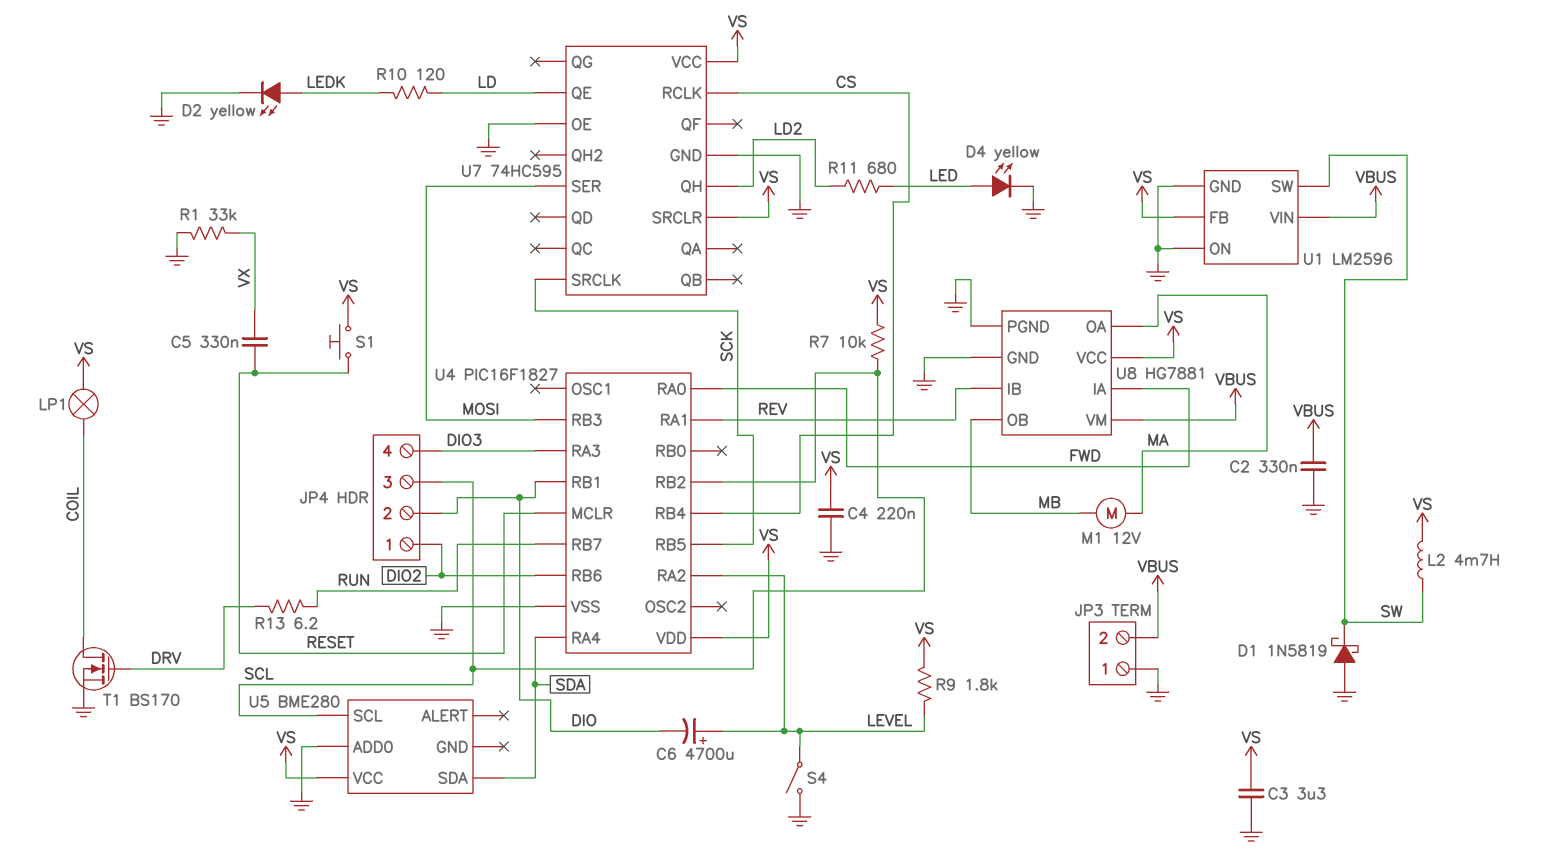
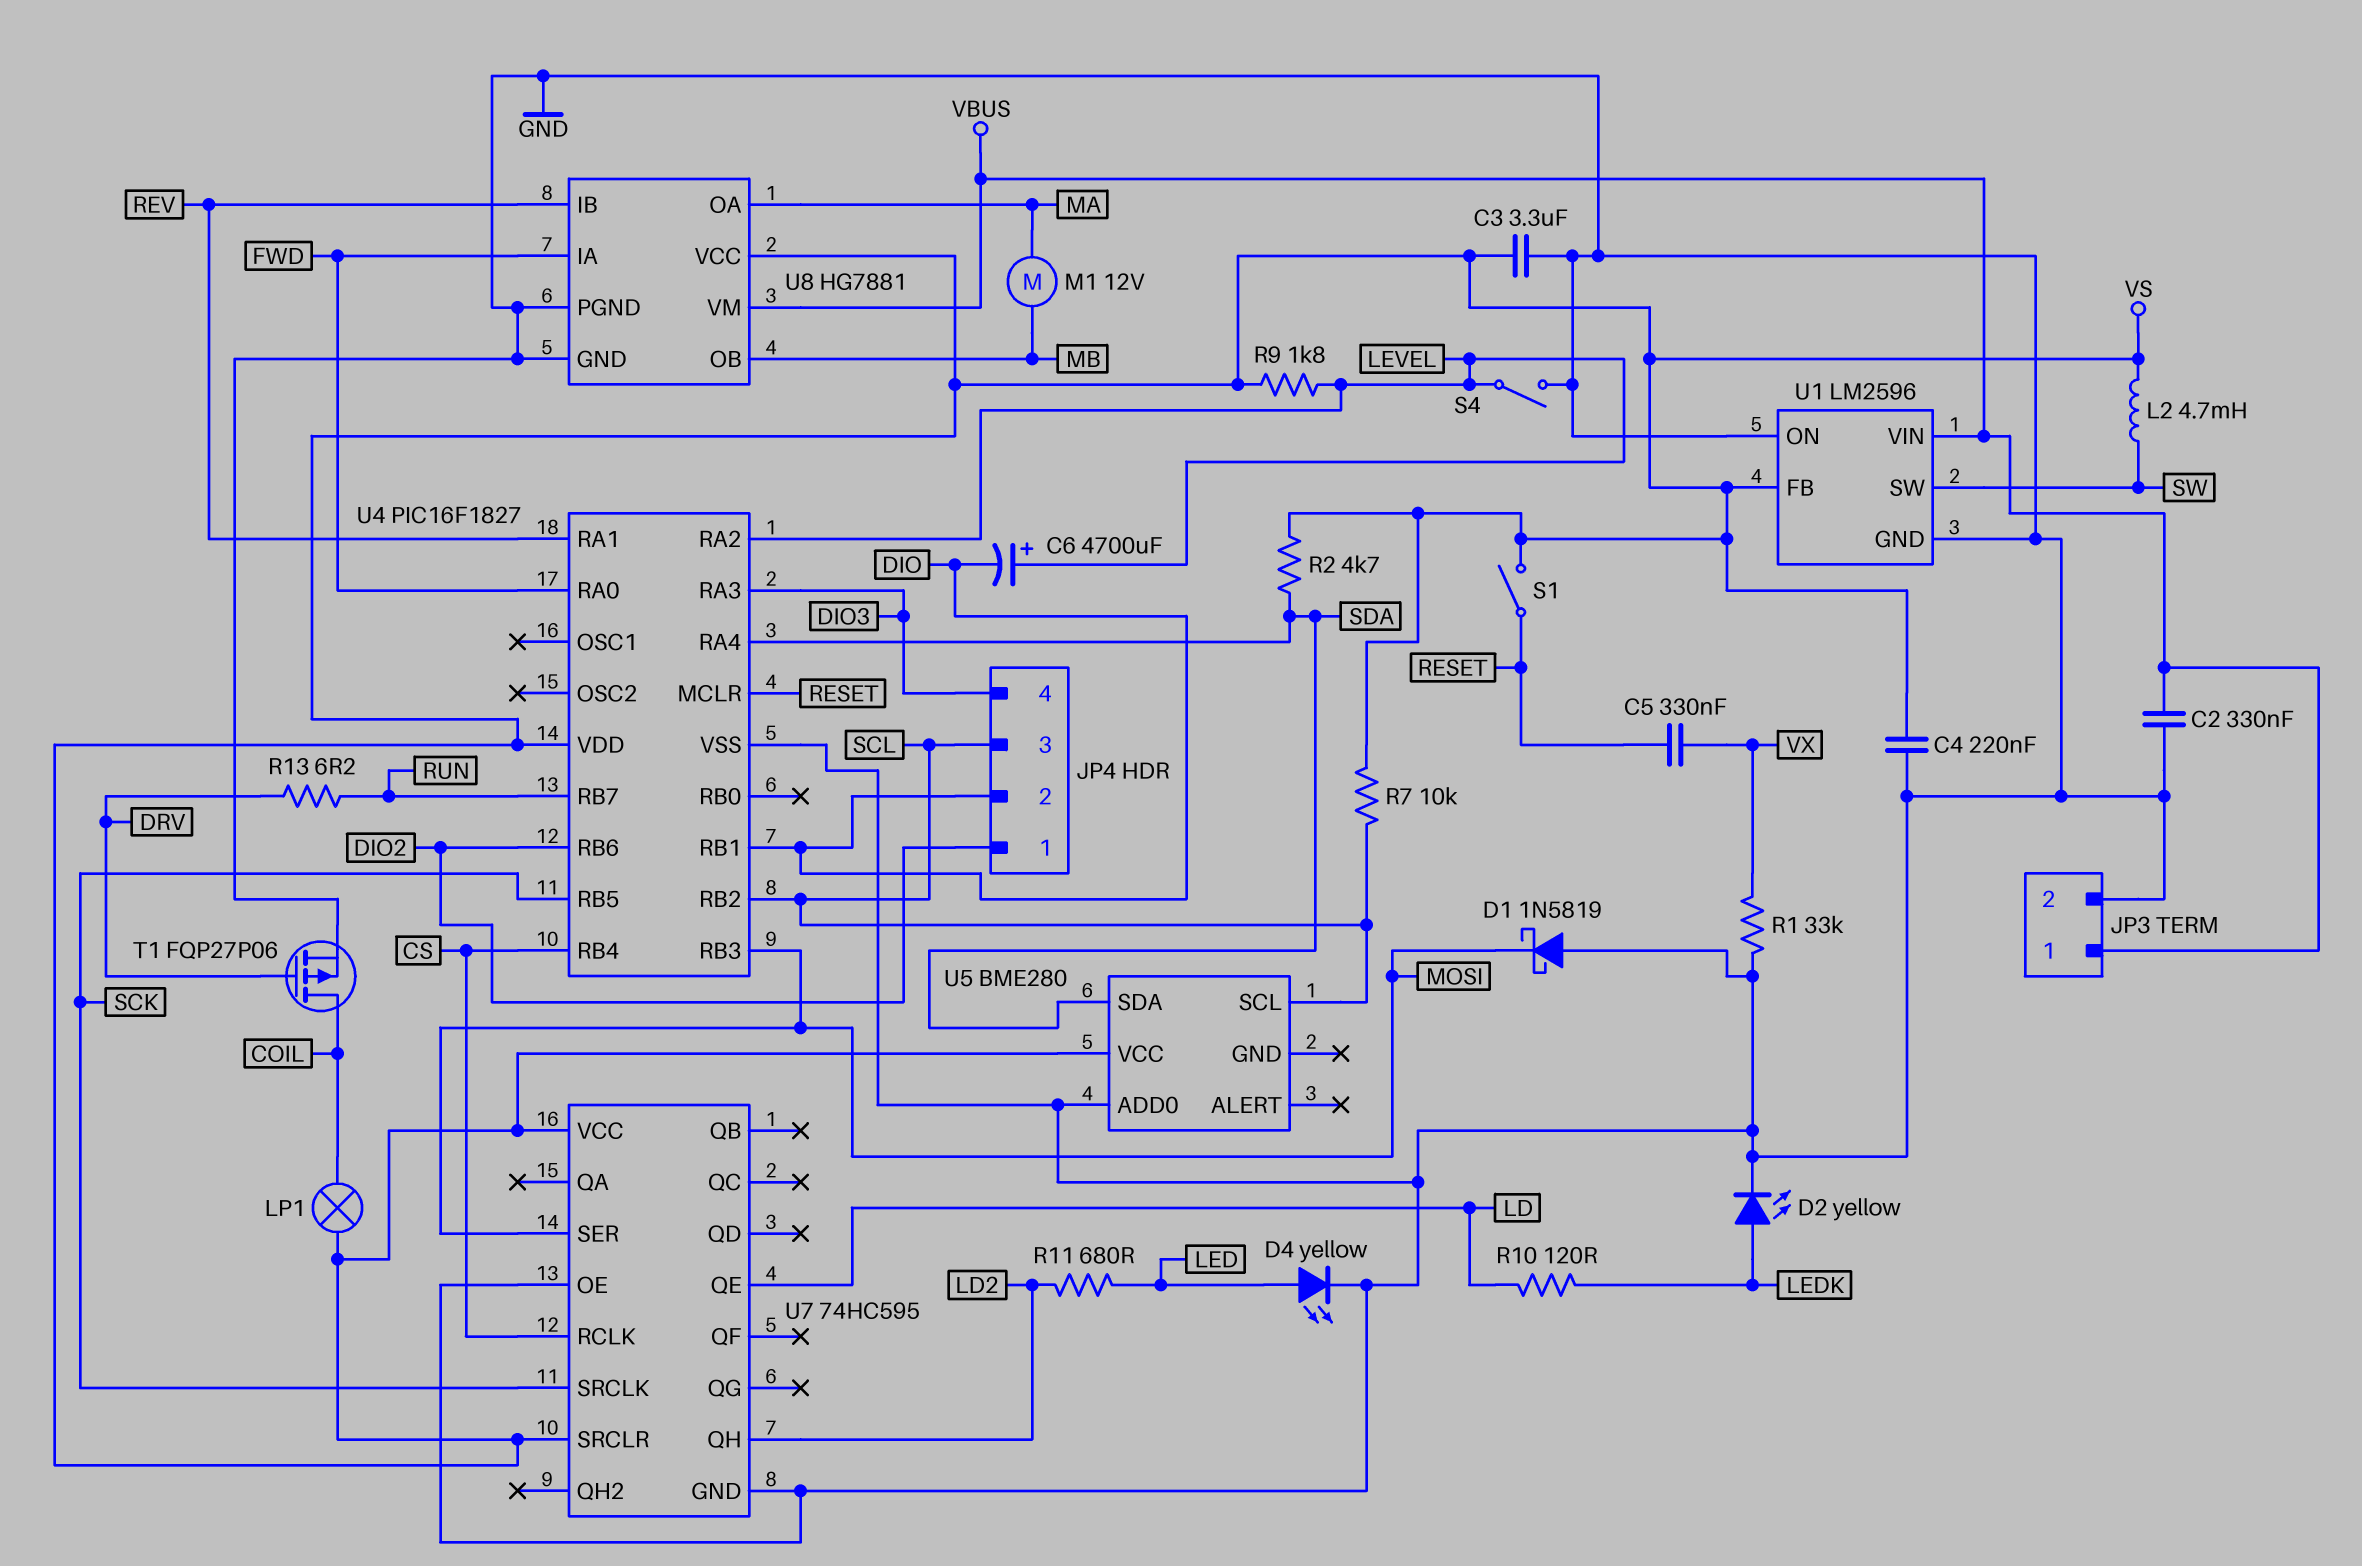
D1: schottky 1N5819 (A GND, K SW) -> schottky 1N5819 (A GND, K MOSI)
JP3 pin 1: GND -> VBUS
JP3 pin 2: VBUS -> GND
R2: none -> 4.7k (SDA, VS)
S1: button (RESET, VS) -> switch (RESET, VS)
T1: NMOS BS170 (G DRV, D COIL, S GND) -> PMOS FQP27P06 (G DRV, D COIL, S GND)

